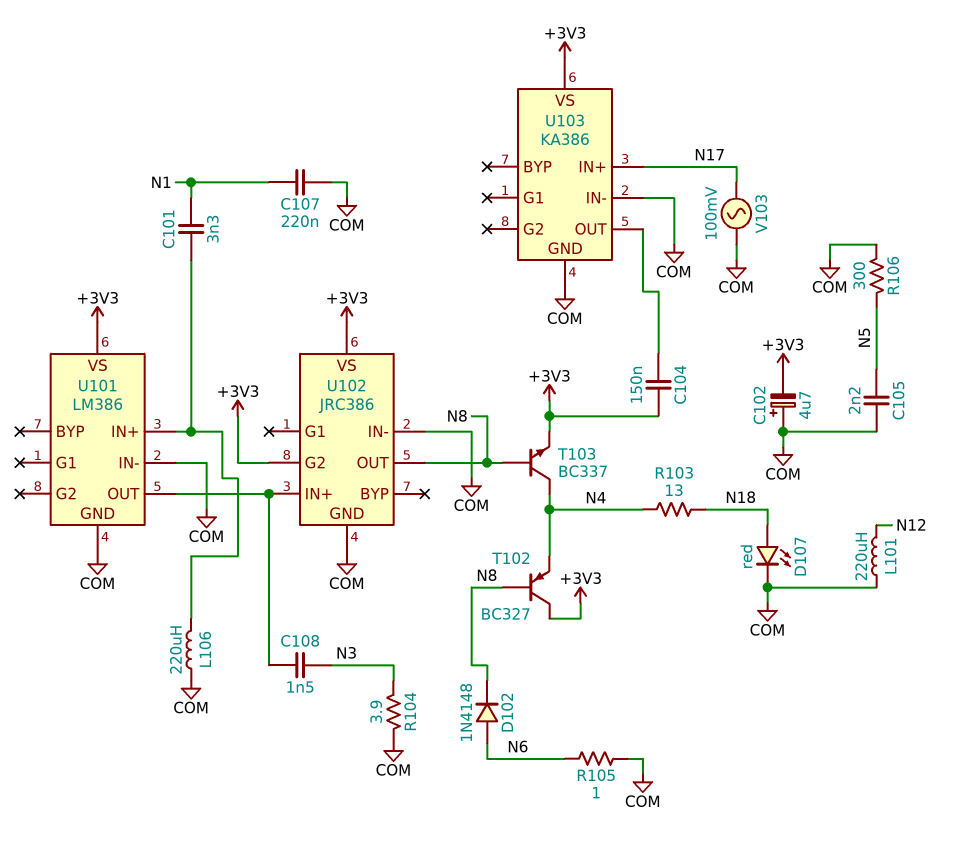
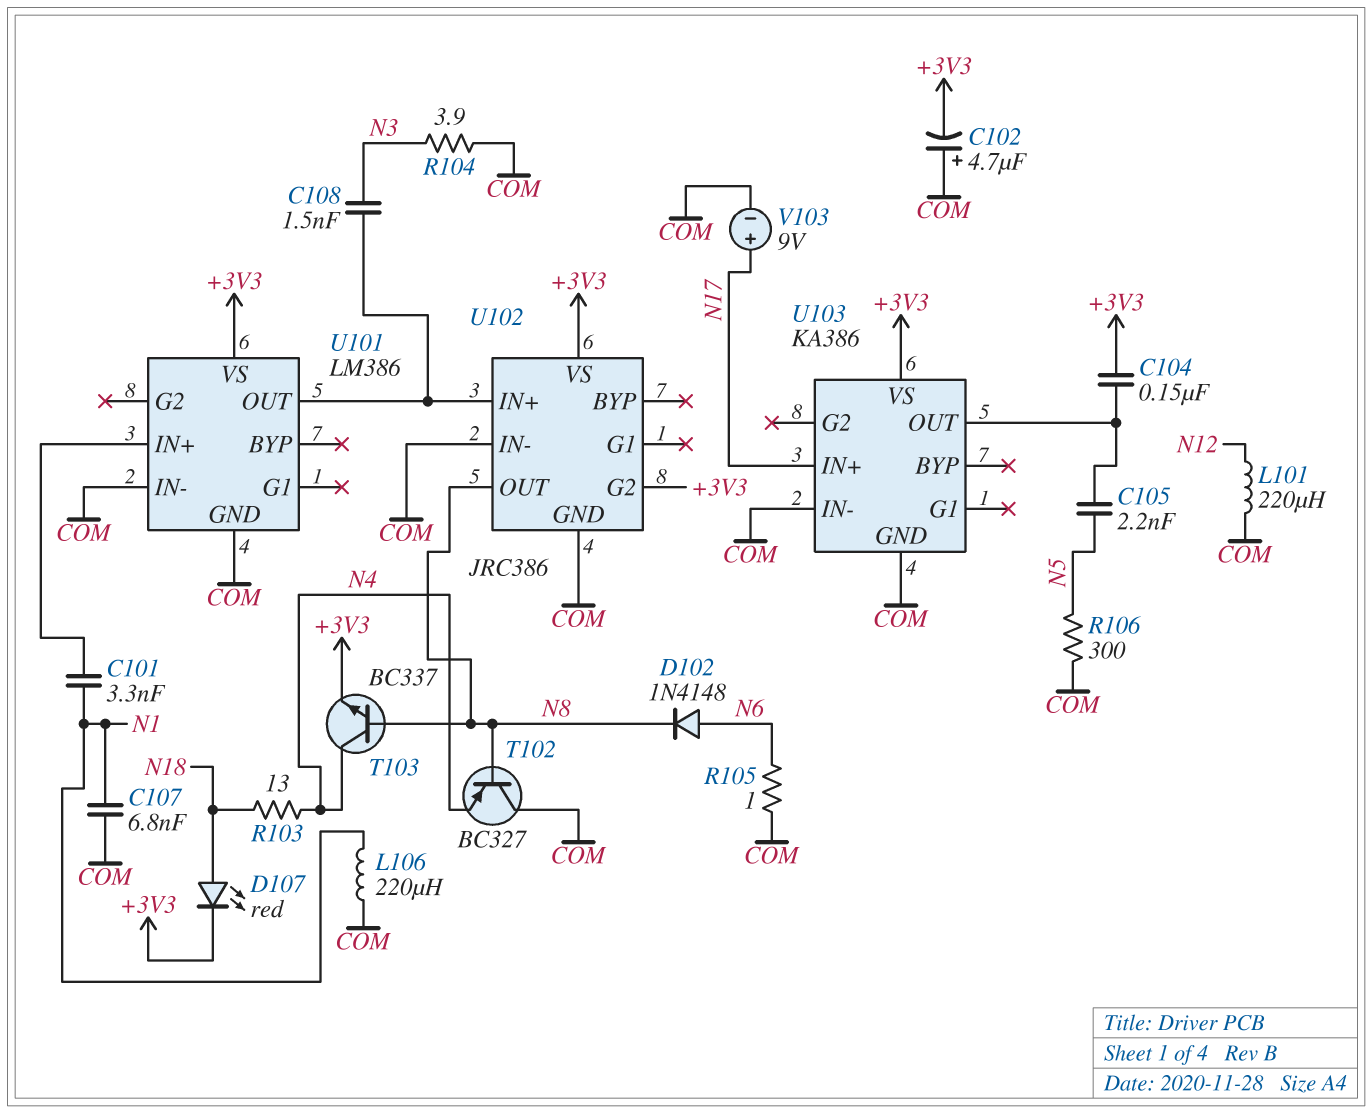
C105: 2.2nF (COM, N5) -> 2.2nF (N5, U103/OUT)
C107: 220nF (COM, N1) -> 6.8nF (COM, N1)
D107: LED red (A N18, K COM) -> LED red (A N18, K +3V3)
L106: 220uH (COM, U101/IN+) -> 220uH (COM, N1)
T102: PNP BC327 (B N8, C +3V3, E N4) -> PNP BC327 (B N8, C COM, E N4)
V103: AC 100mV (COM, N17) -> 9V (plus N17, minus COM)

